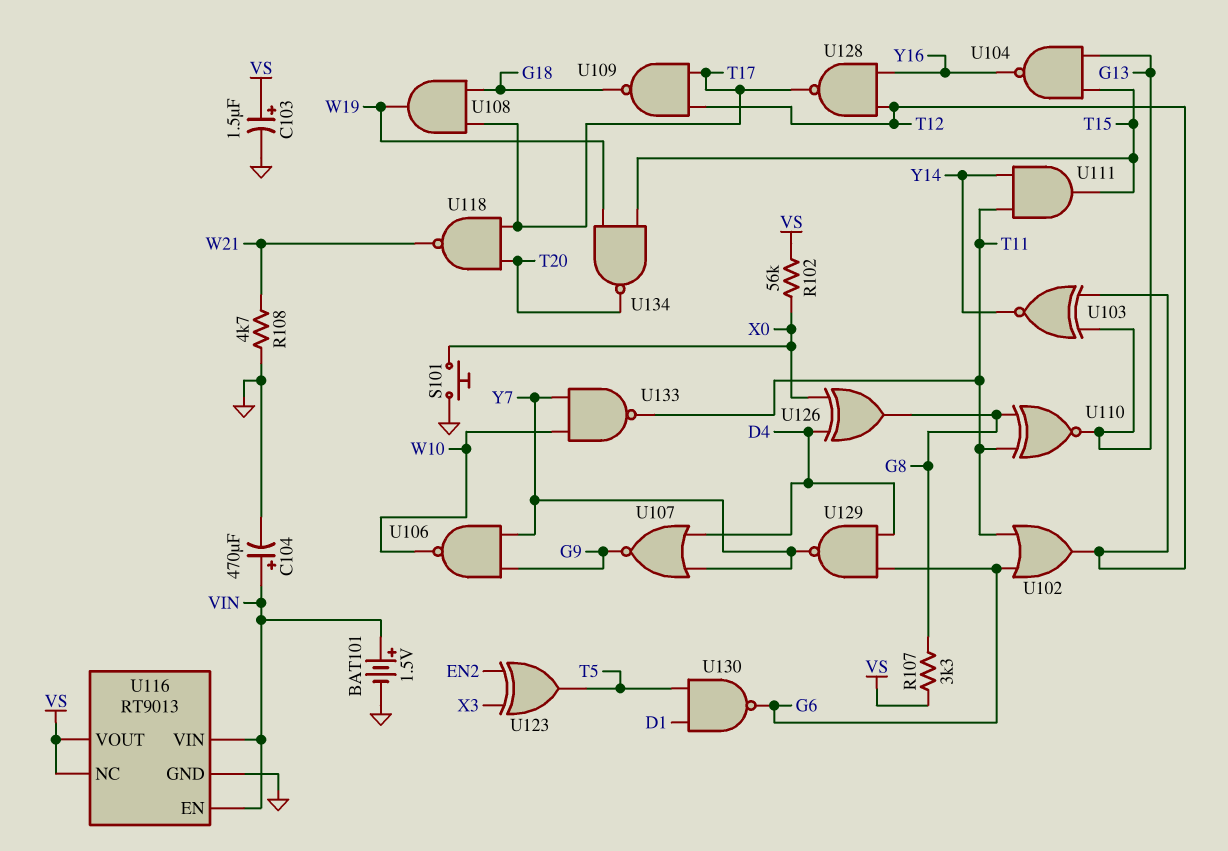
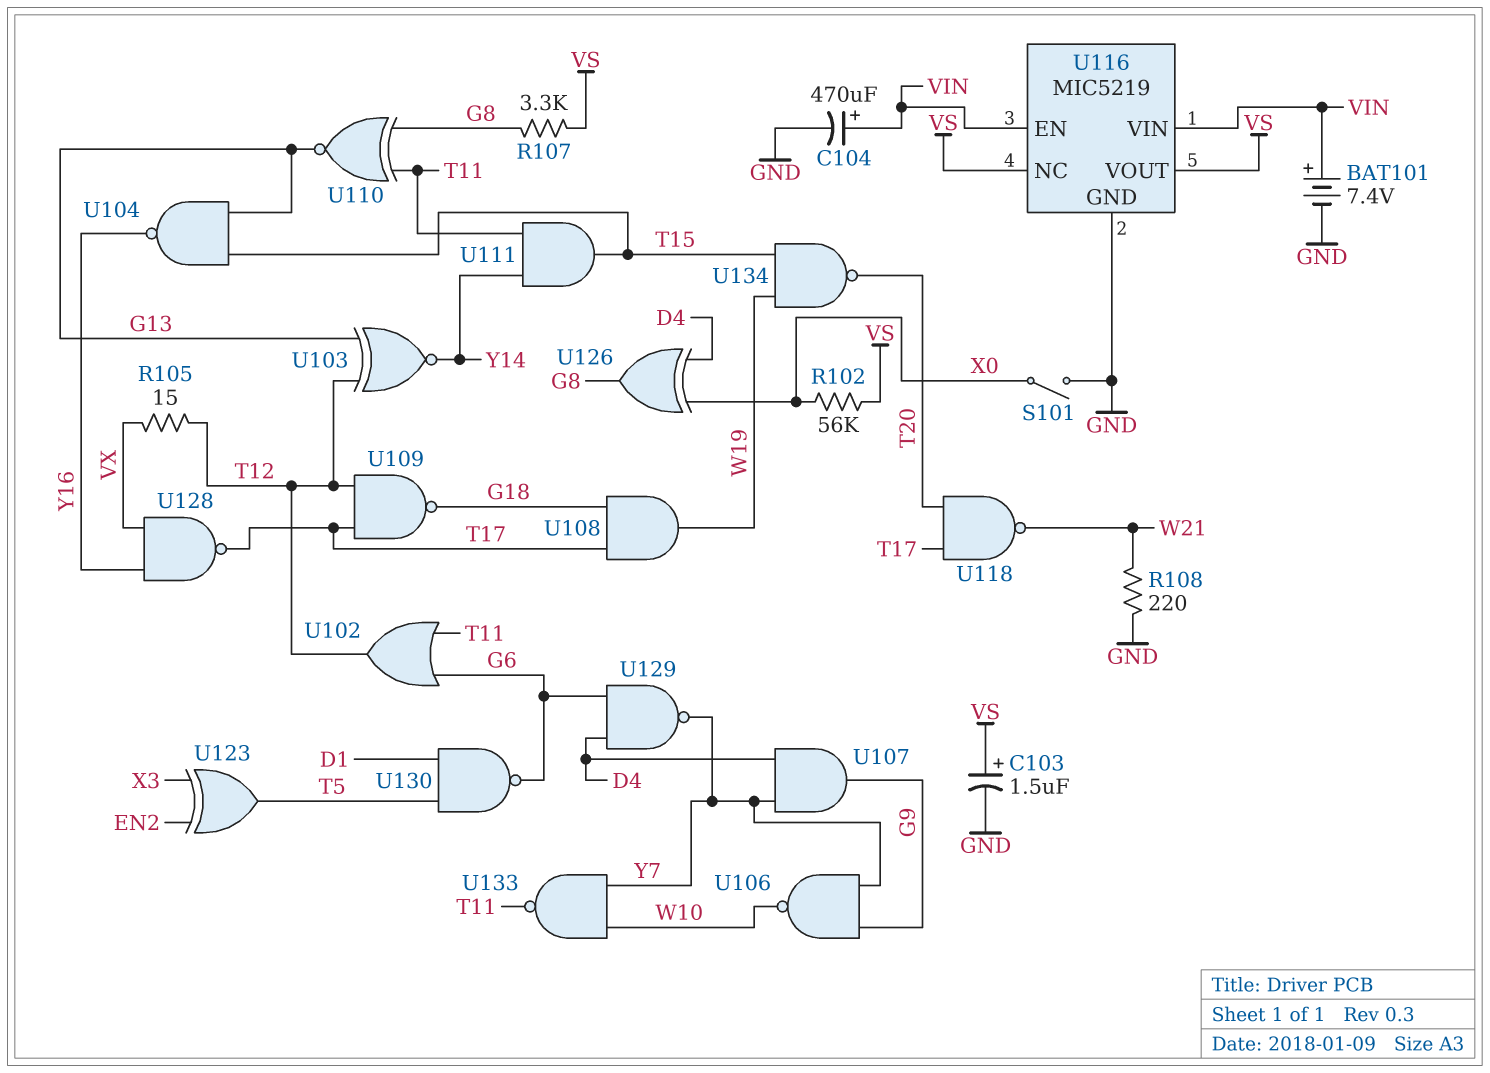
BAT101: 1.5V (plus VIN, minus GND) -> 7.4V (plus VIN, minus GND)
R105: none -> 15 (T12, VX)
R108: 4.7k (GND, W21) -> 220 (GND, W21)
S101: button (GND, X0) -> switch (GND, X0)
U107: NOR (in D4, in Y7, out G9) -> AND (in D4, in Y7, out G9)
U116: RT9013 -> MIC5219
U128: NAND (in T12, in Y16, out T17) -> NAND (in VX, in Y16, out T17)

